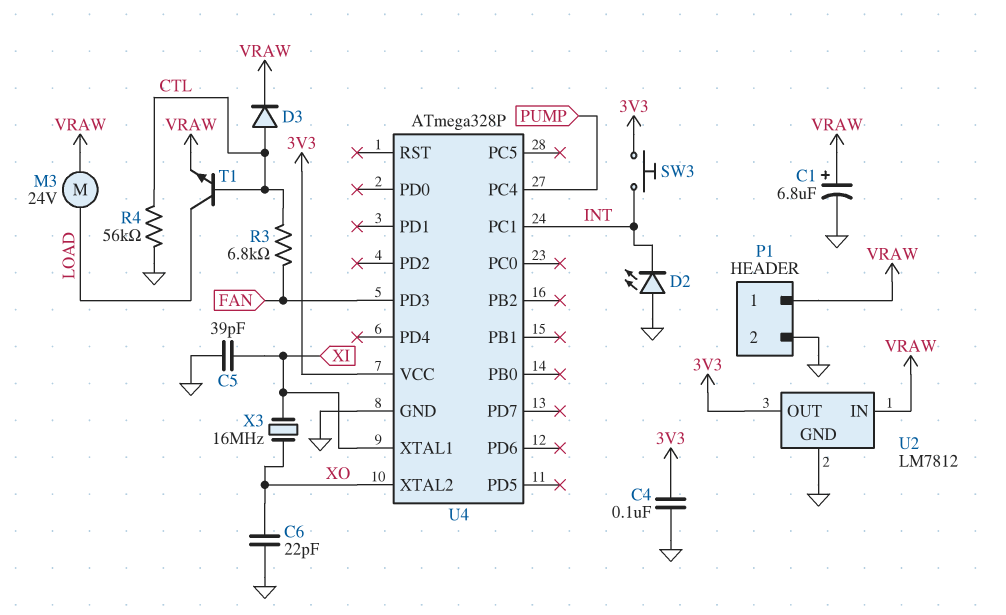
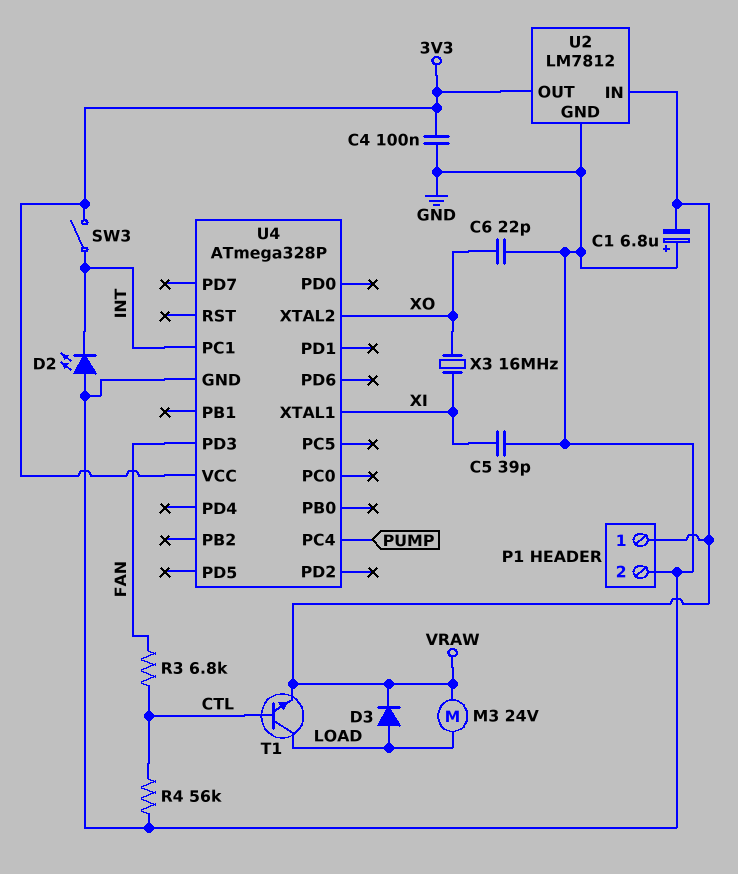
C1: 6.8uF (plus VRAW, minus GND) -> 6.8uF (plus GND, minus VRAW)
D3: diode (A CTL, K VRAW) -> diode (A LOAD, K VRAW)
SW3: button (3V3, INT) -> switch (3V3, INT)

